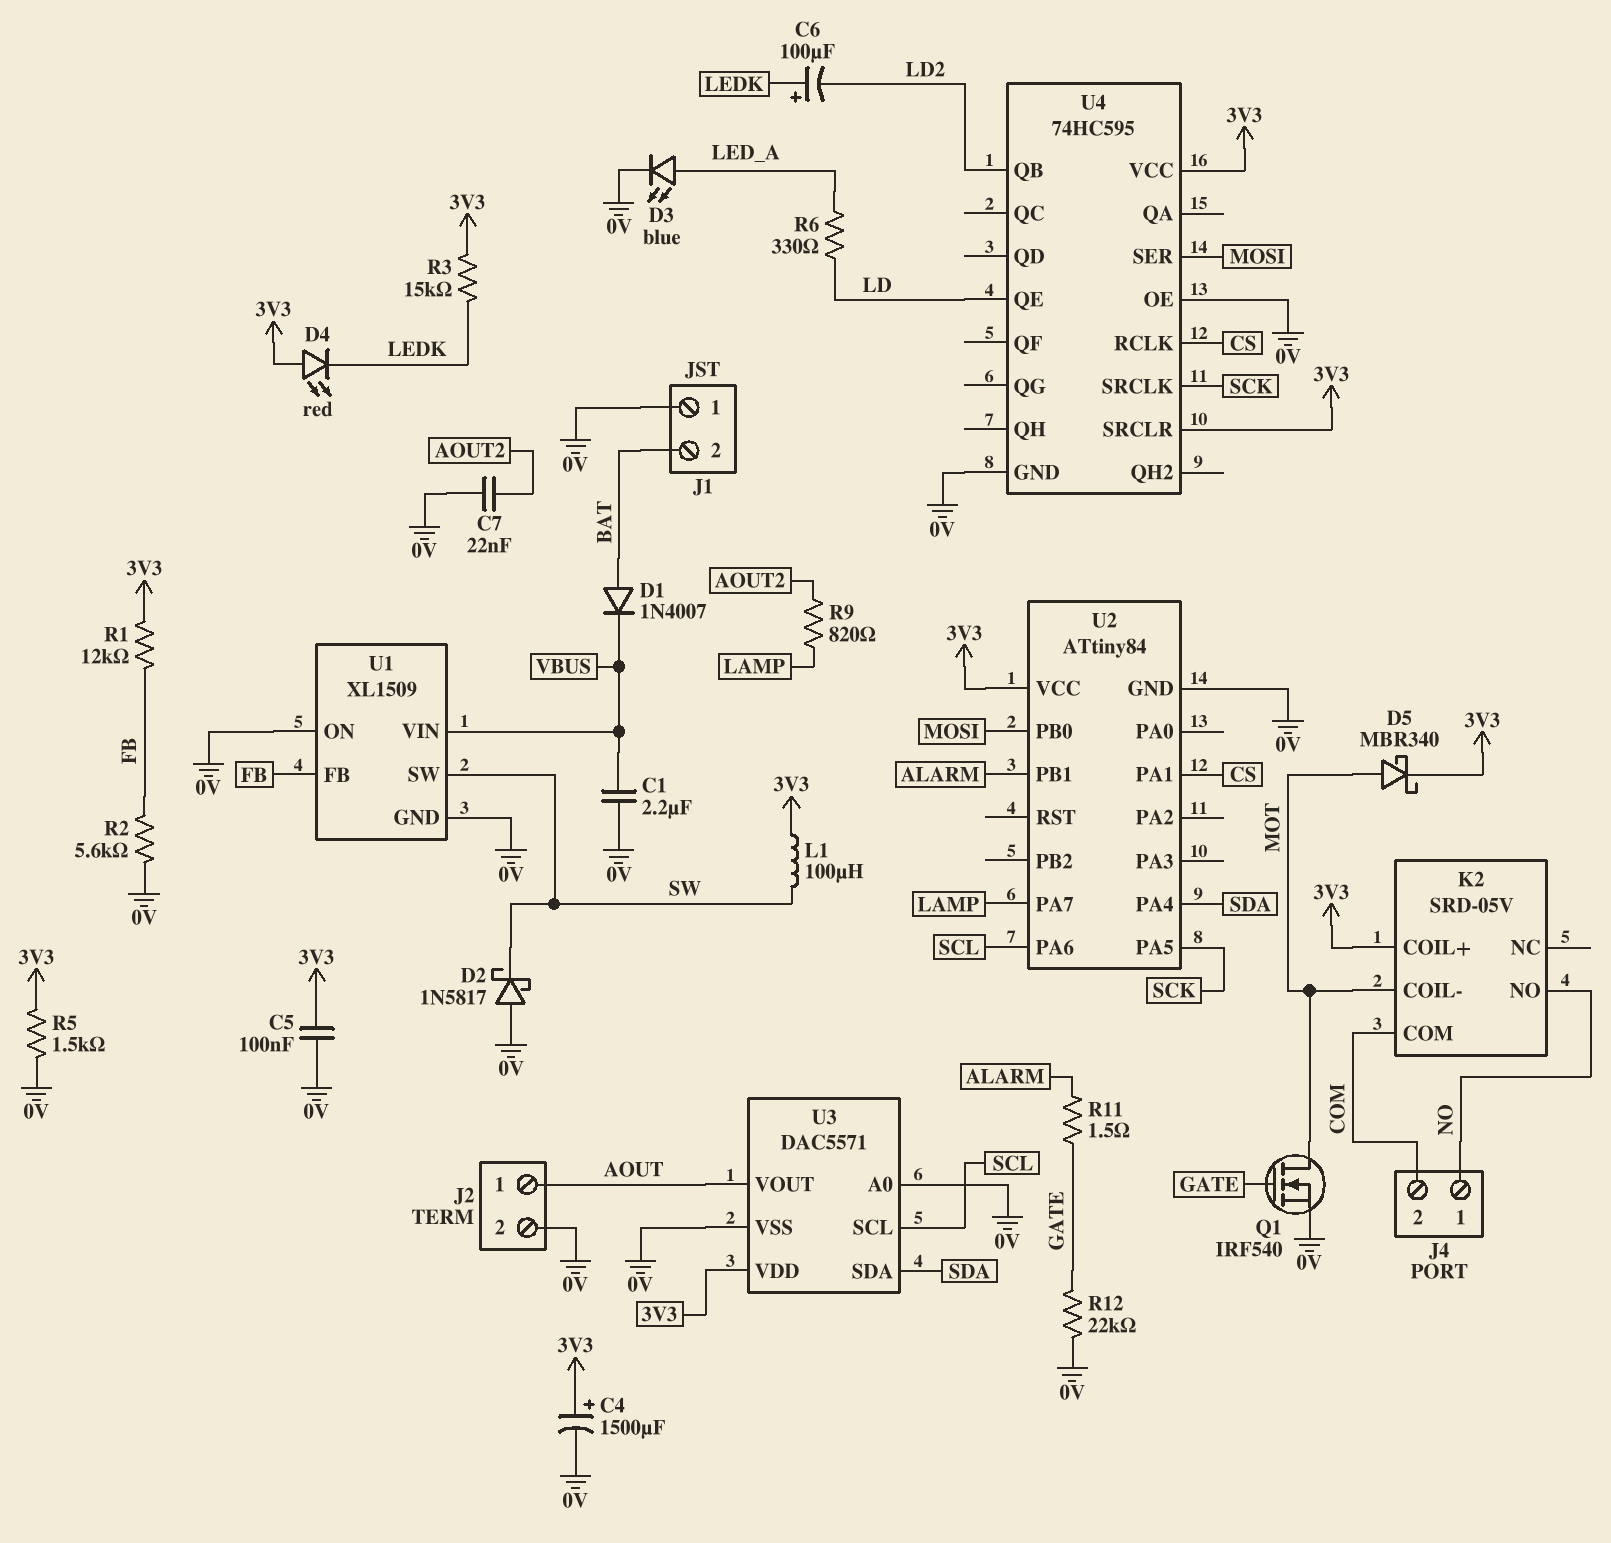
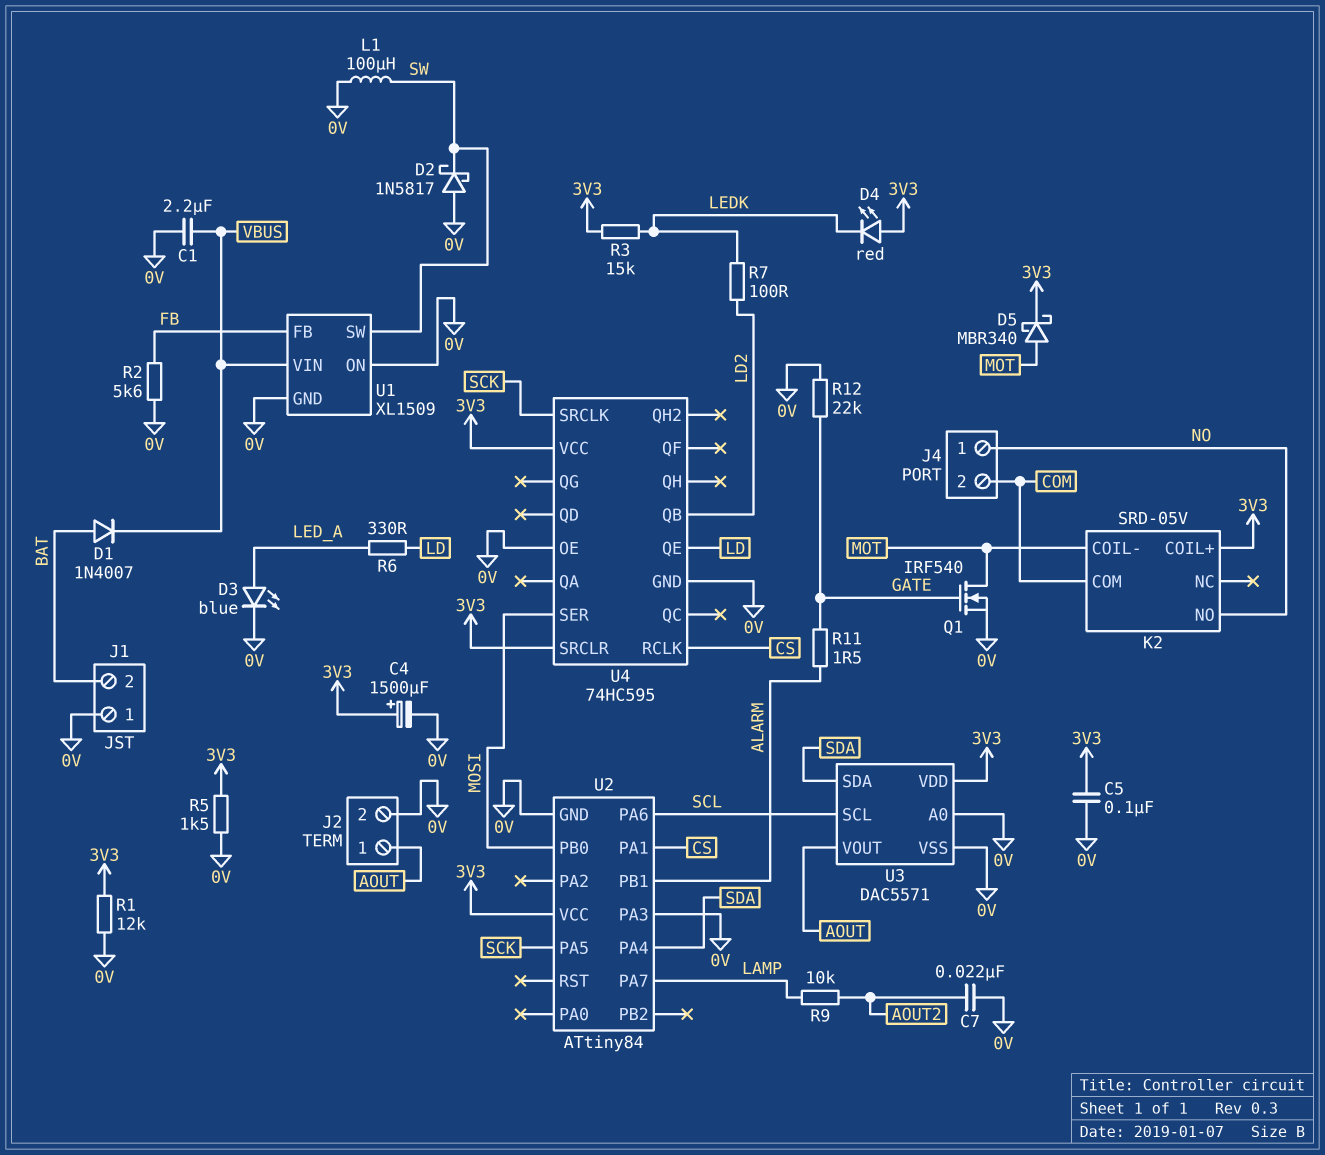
C6: 100uF (plus LEDK, minus LD2) -> none
L1: 100uH (3V3, SW) -> 100uH (0V, SW)
R1: 12k (3V3, FB) -> 12k (0V, 3V3)
R7: none -> 100 (LD2, LEDK)
R9: 820 (AOUT2, LAMP) -> 10k (AOUT2, LAMP)
U2 pin PA3: none -> 0V

